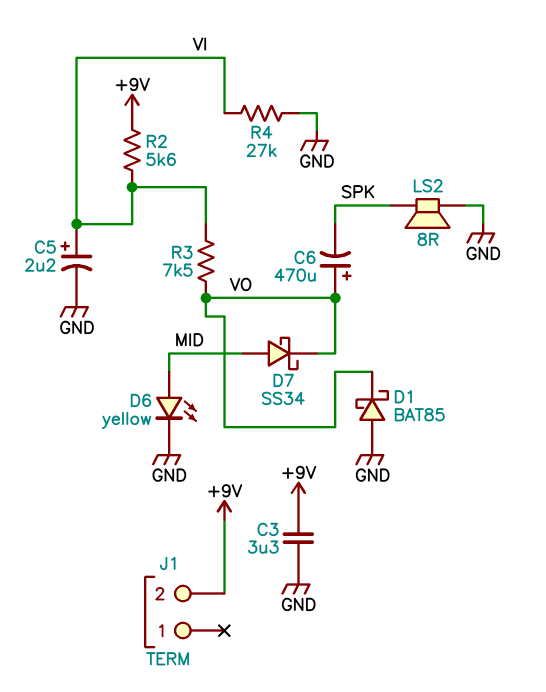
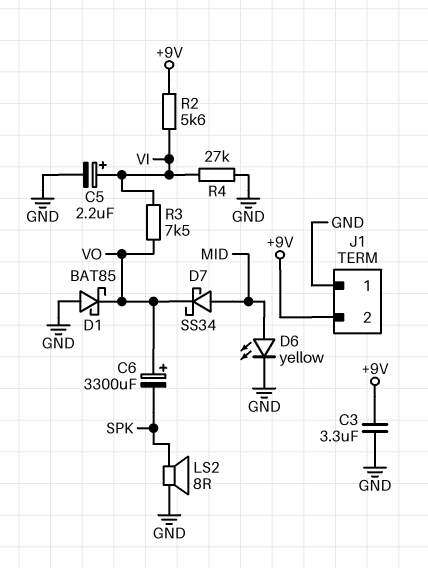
C6: 470uF (plus VO, minus SPK) -> 3300uF (plus VO, minus SPK)
J1 pin 1: none -> GND

